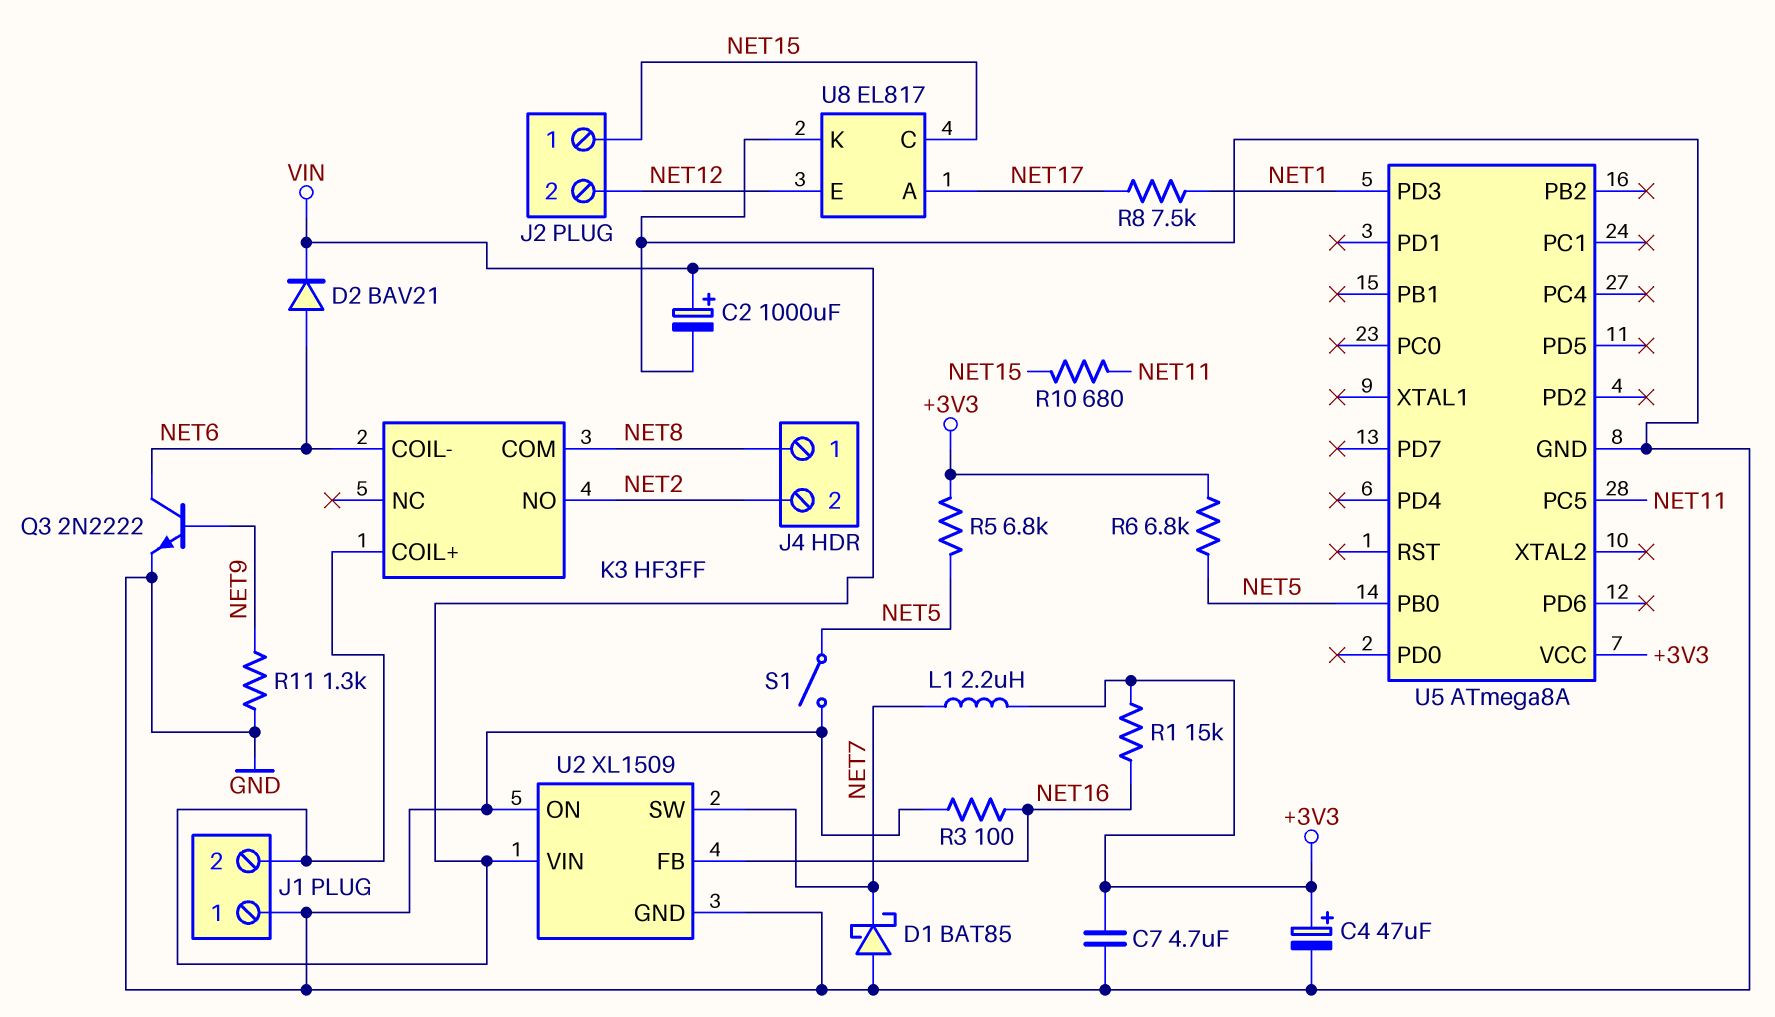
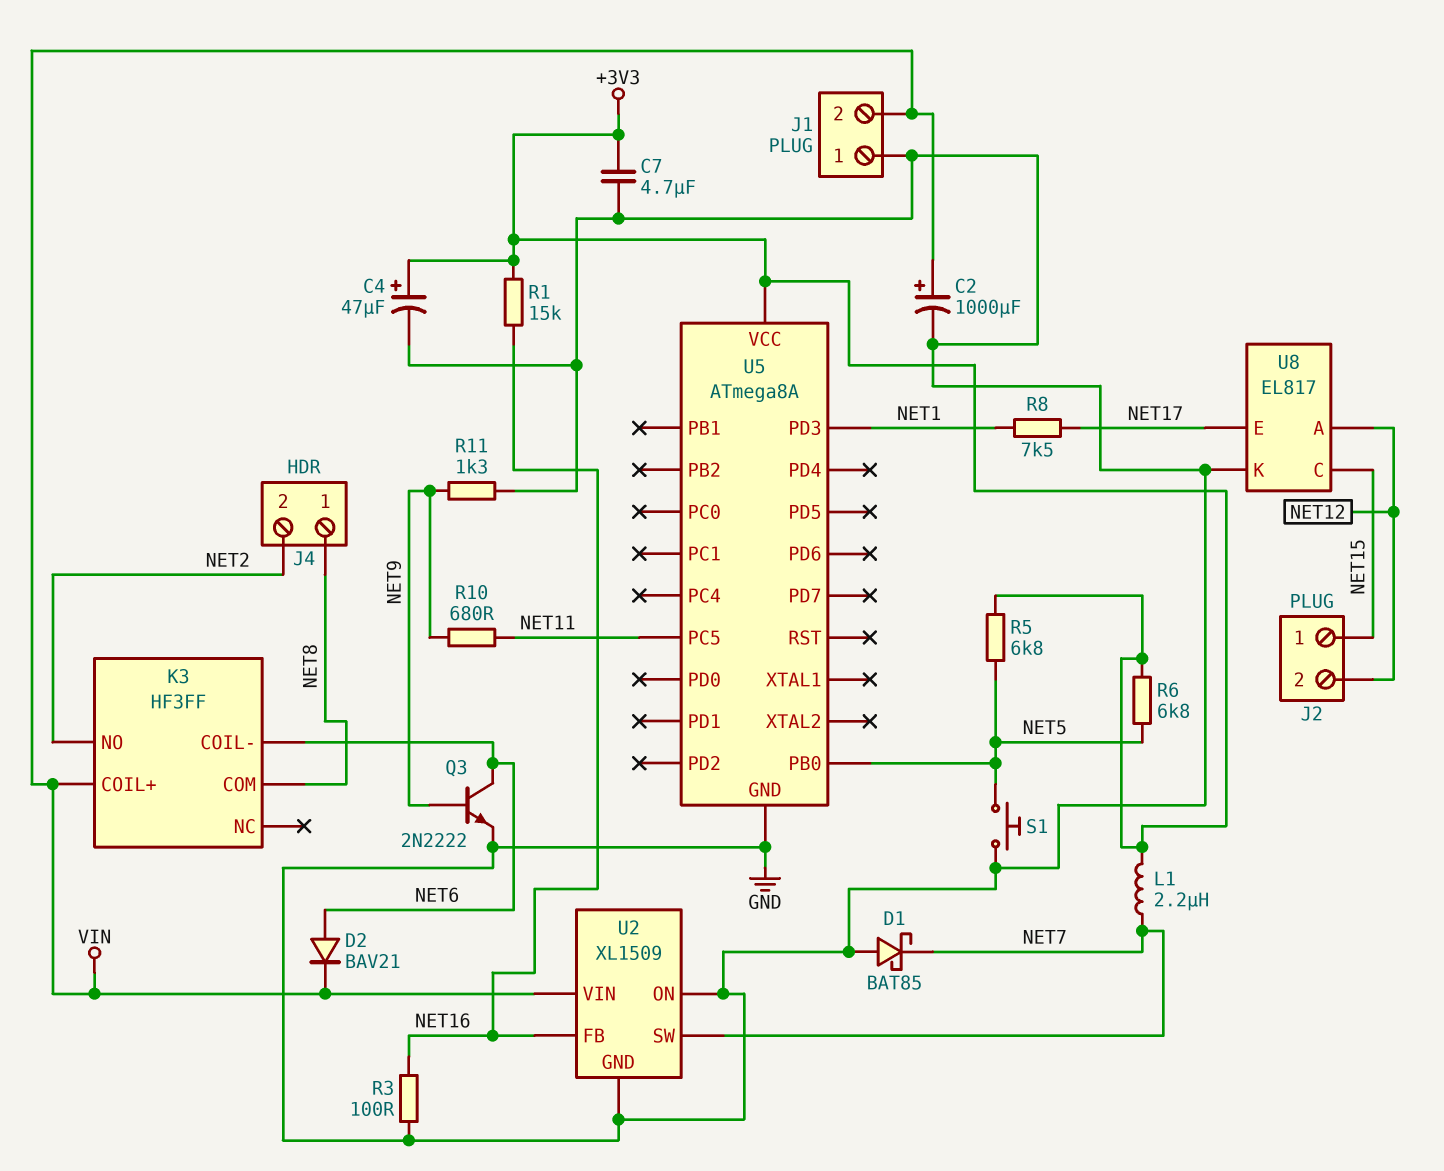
R10: 680 (NET11, NET15) -> 680 (NET9, NET11)
S1: switch (GND, NET5) -> button (GND, NET5)
U8 pin A: NET17 -> NET12
U8 pin E: NET12 -> NET17

